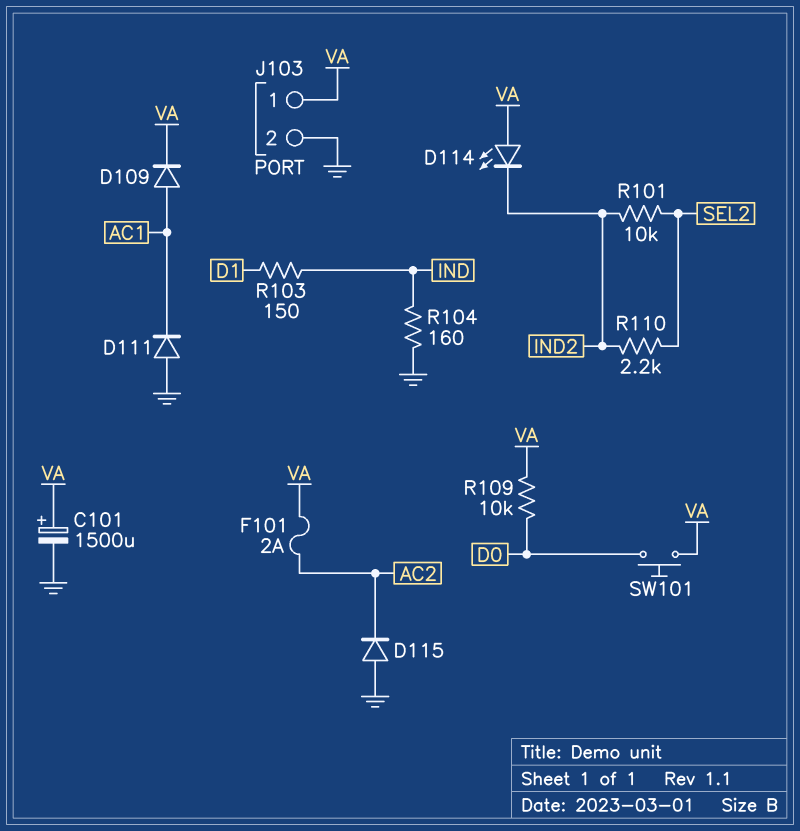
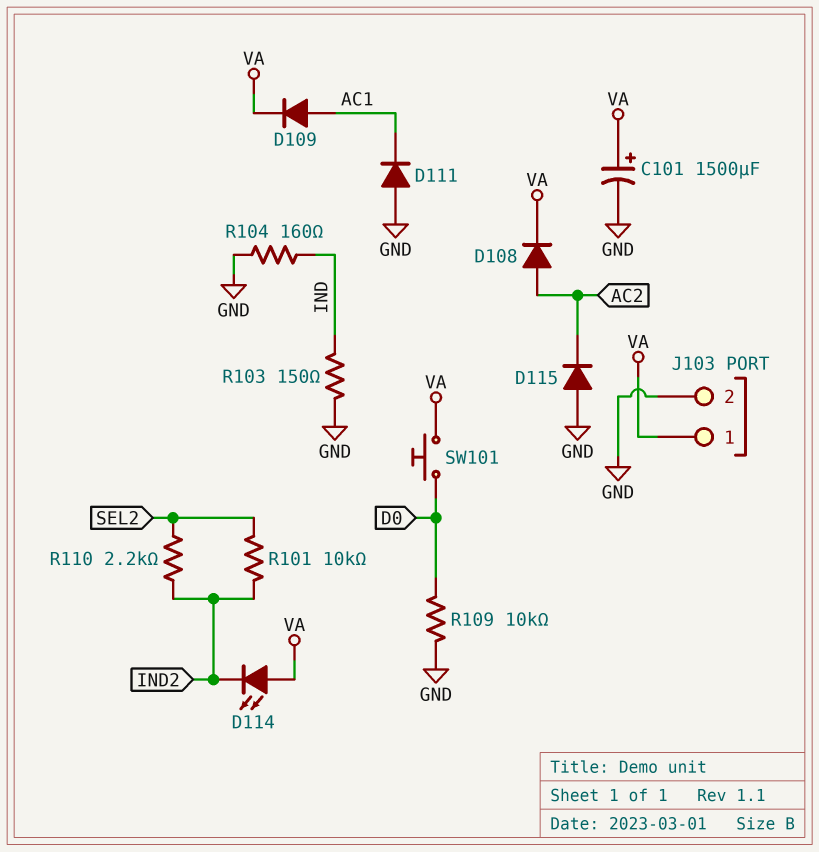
D108: none -> diode (A AC2, K VA)
F101: 2A (AC2, VA) -> none
R103: 150 (D1, IND) -> 150 (GND, IND)
R109: 10k (D0, VA) -> 10k (D0, GND)

